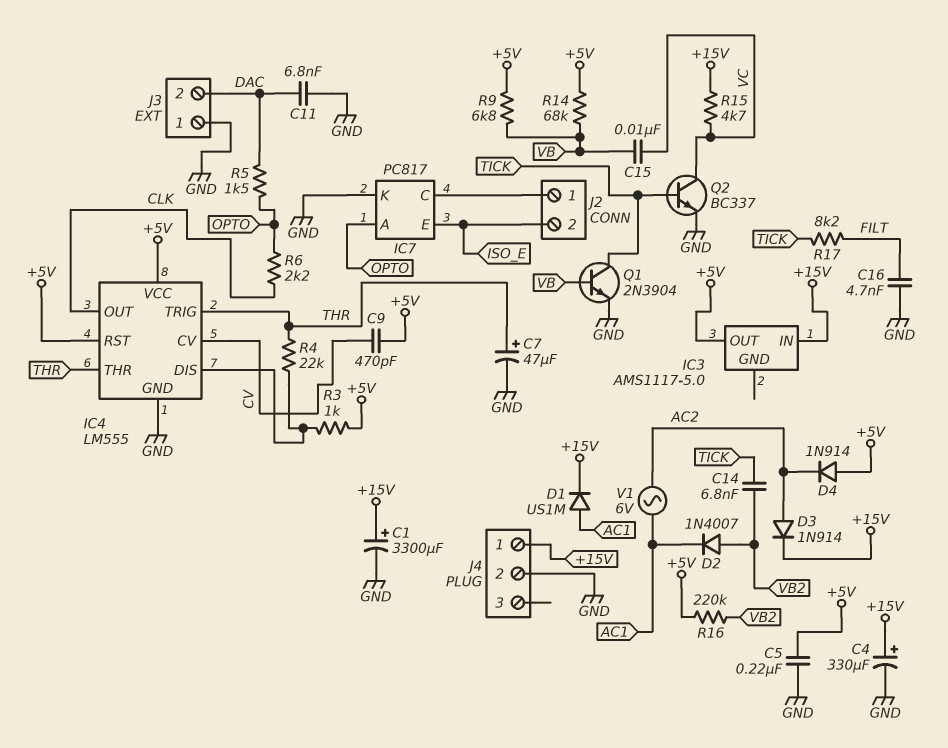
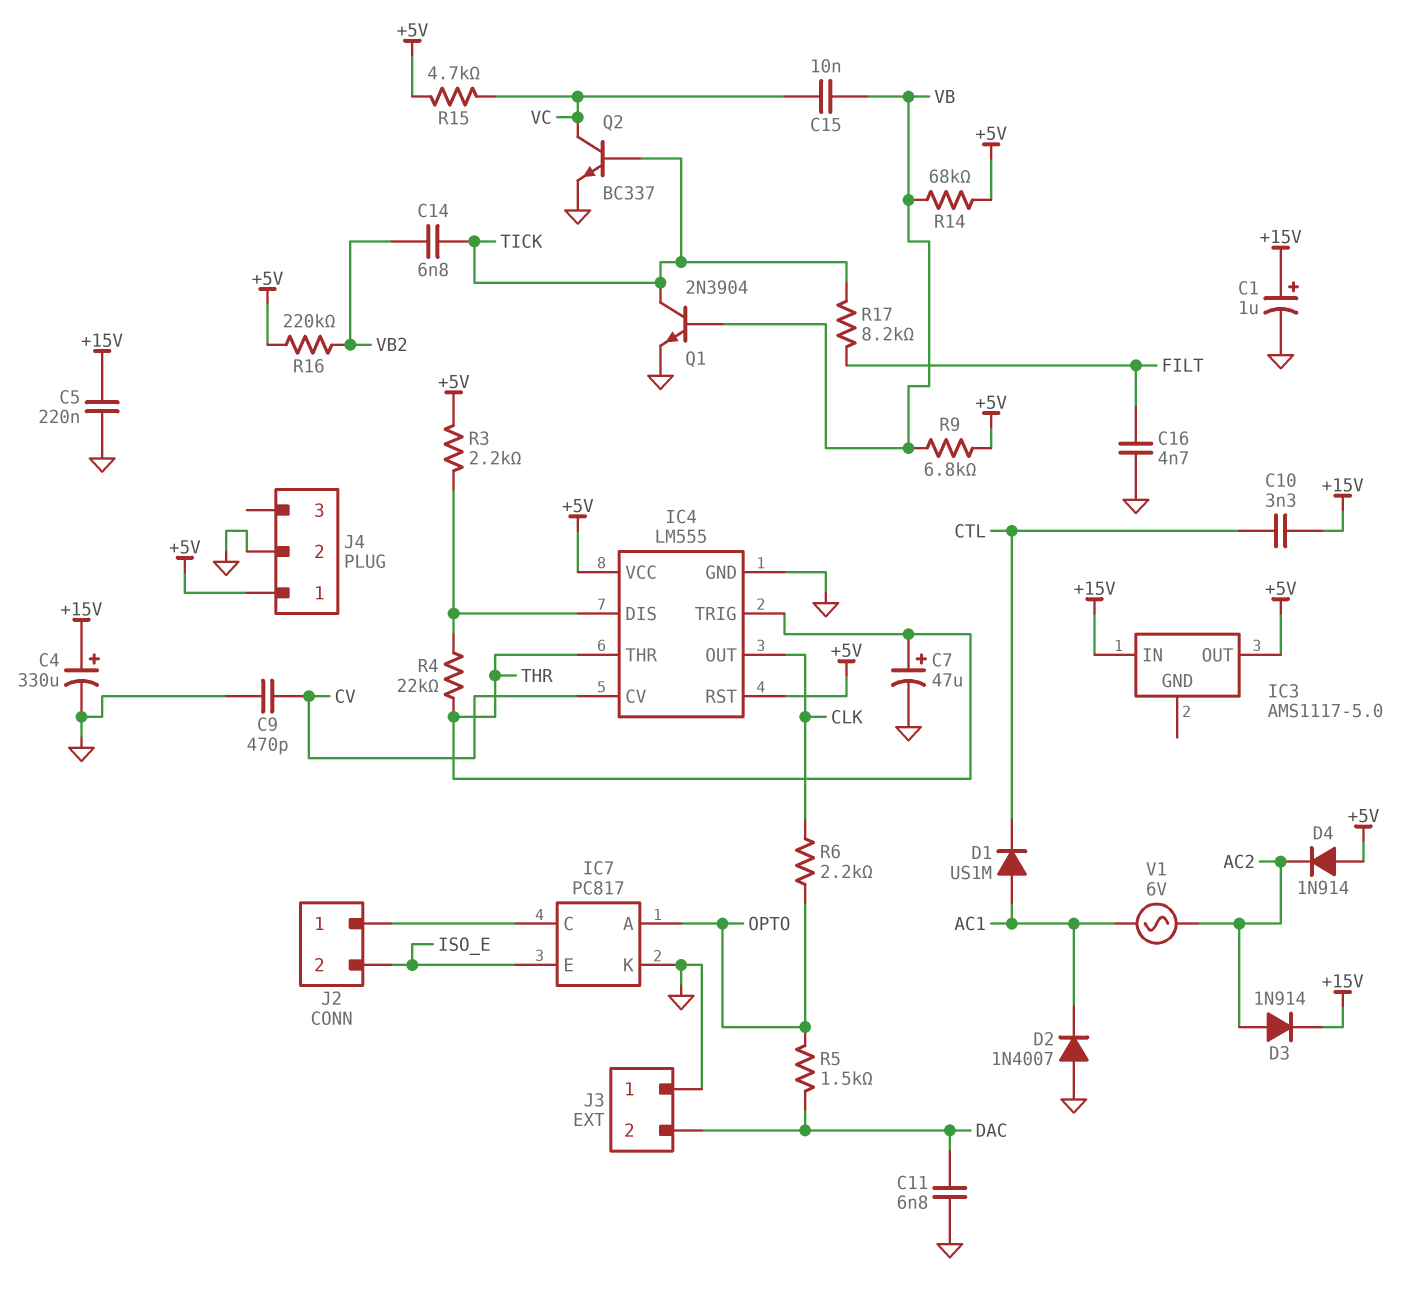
C1: 3300uF (plus +15V, minus GND) -> 1uF (plus +15V, minus GND)
C5: 220nF (+5V, GND) -> 220nF (+15V, GND)
C9: 470pF (+5V, CV) -> 470pF (CV, GND)
C10: none -> 3.3nF (+15V, CTL)
D1: diode US1M (A AC1, K +15V) -> diode US1M (A AC1, K CTL)
D2: diode 1N4007 (A VB2, K AC1) -> diode 1N4007 (A GND, K AC1)
J4 pin 1: +15V -> +5V
R3: 1k (+5V, IC4/DIS) -> 2.2k (+5V, IC4/DIS)
R15: 4.7k (+15V, VC) -> 4.7k (+5V, VC)

